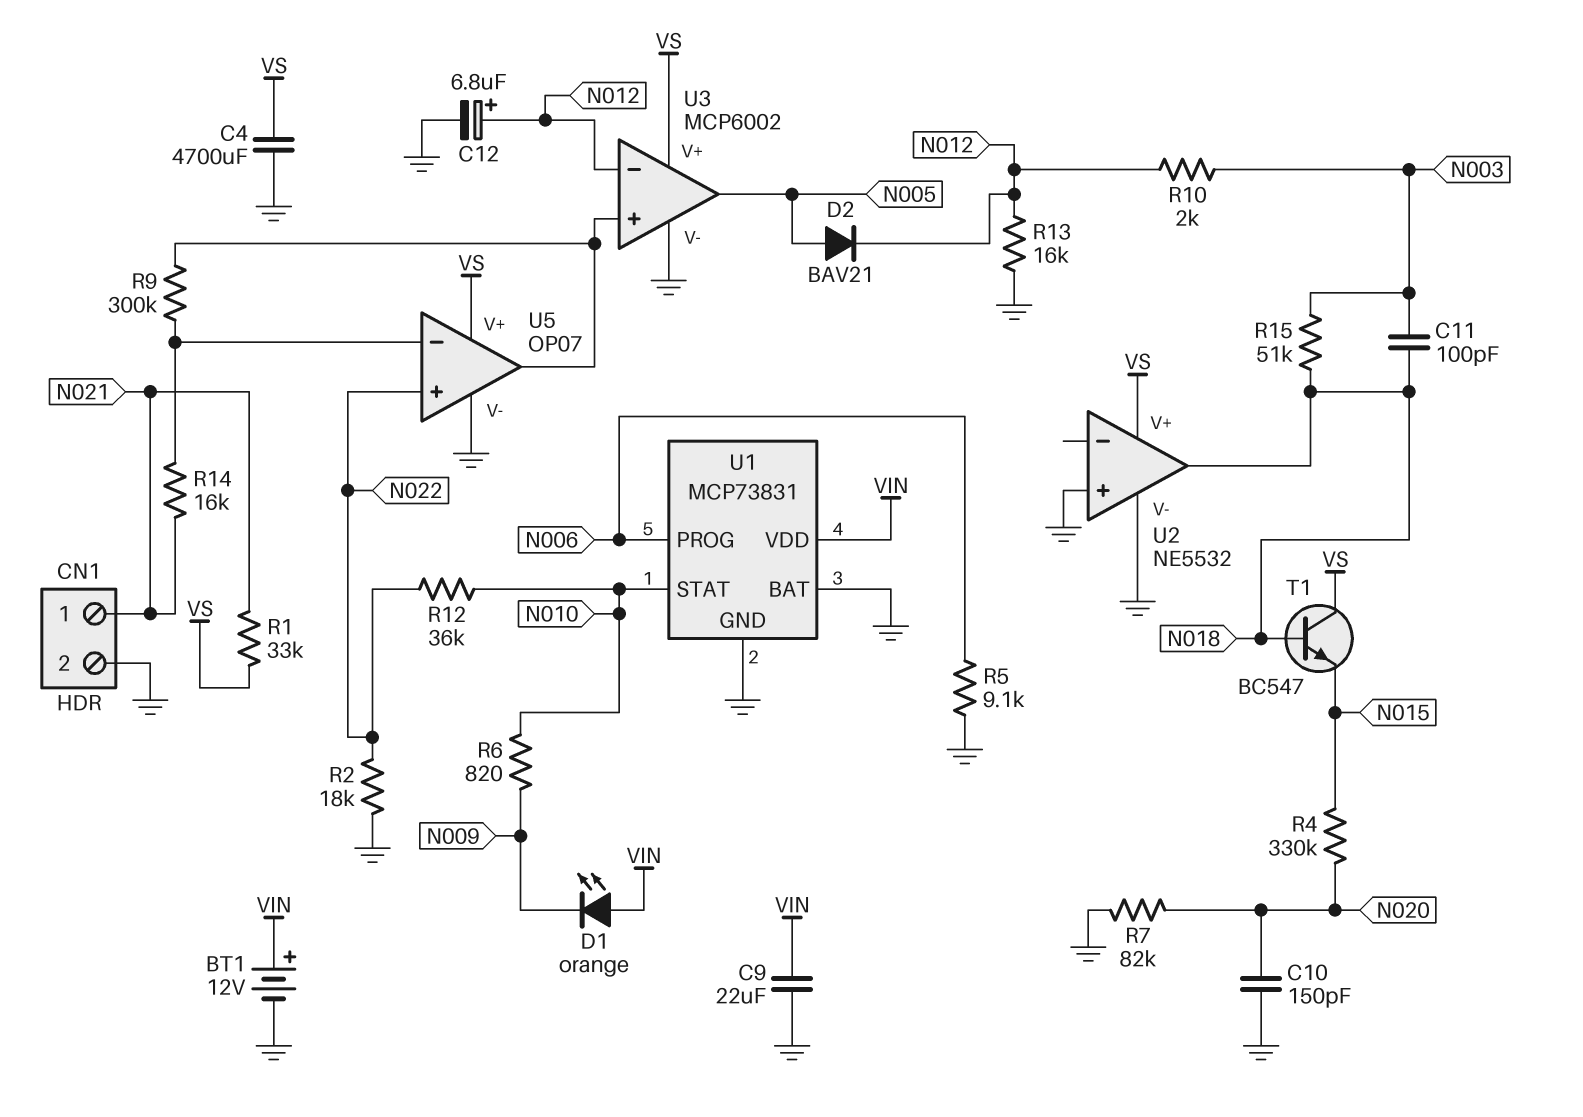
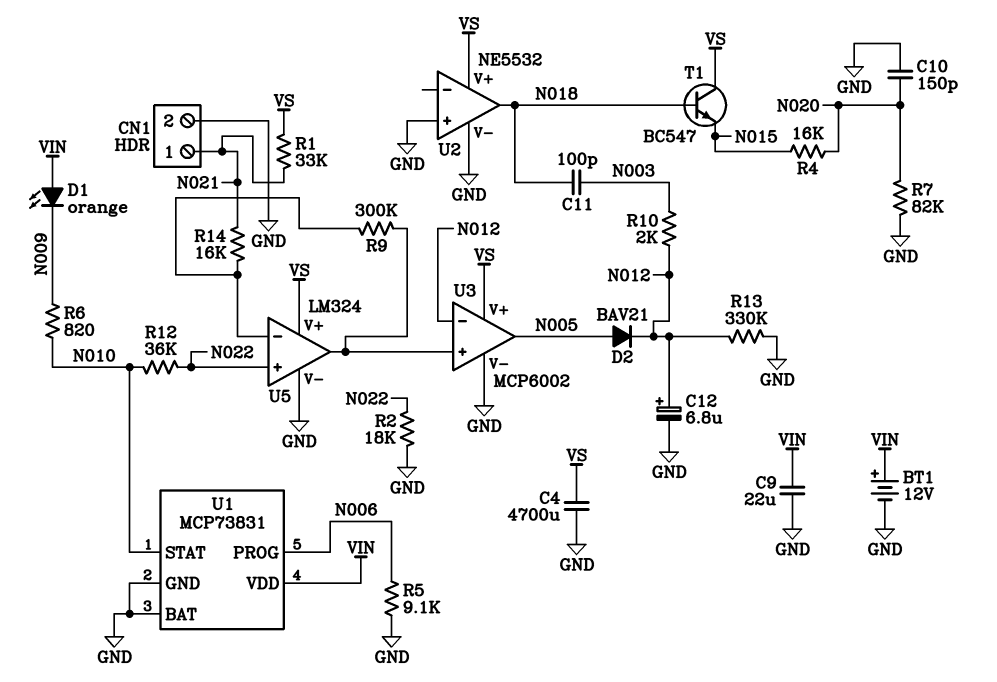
R4: 330k (N015, N020) -> 16k (N015, N020)
R13: 16k (GND, N012) -> 330k (GND, N012)
R15: 51k (N003, N018) -> none
U5: OP07 -> LM324

